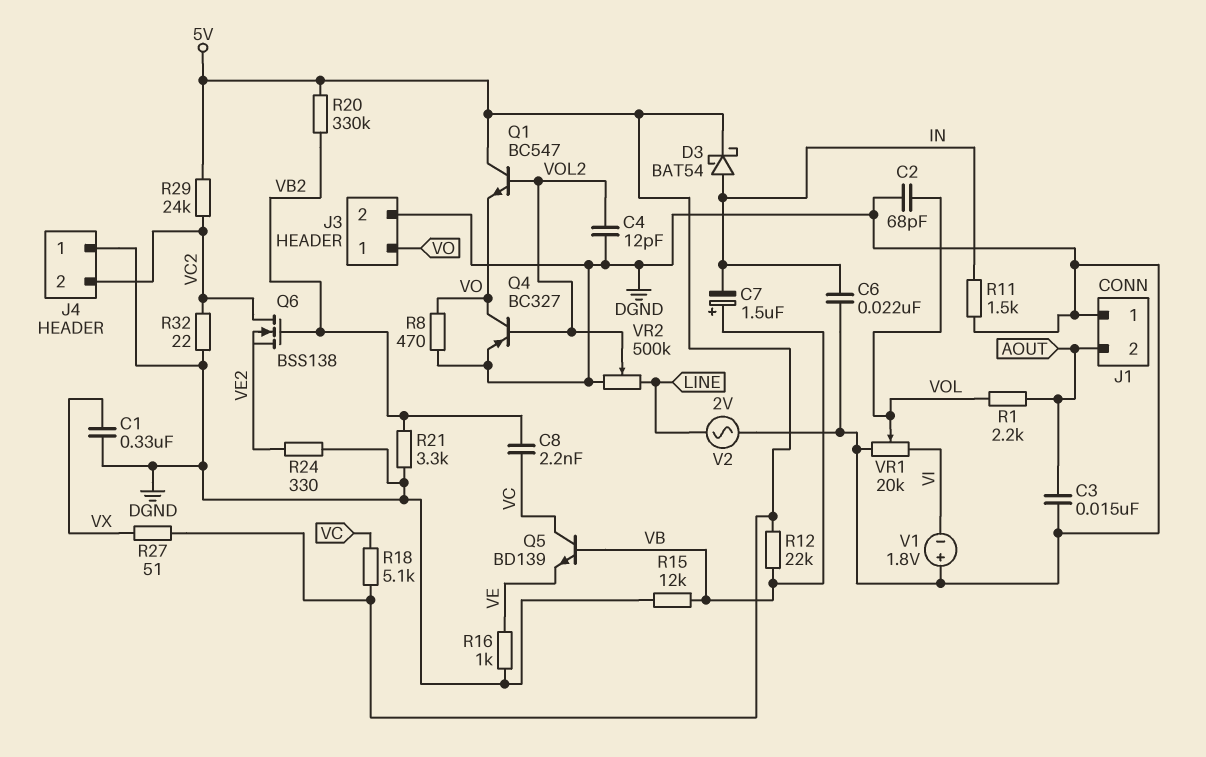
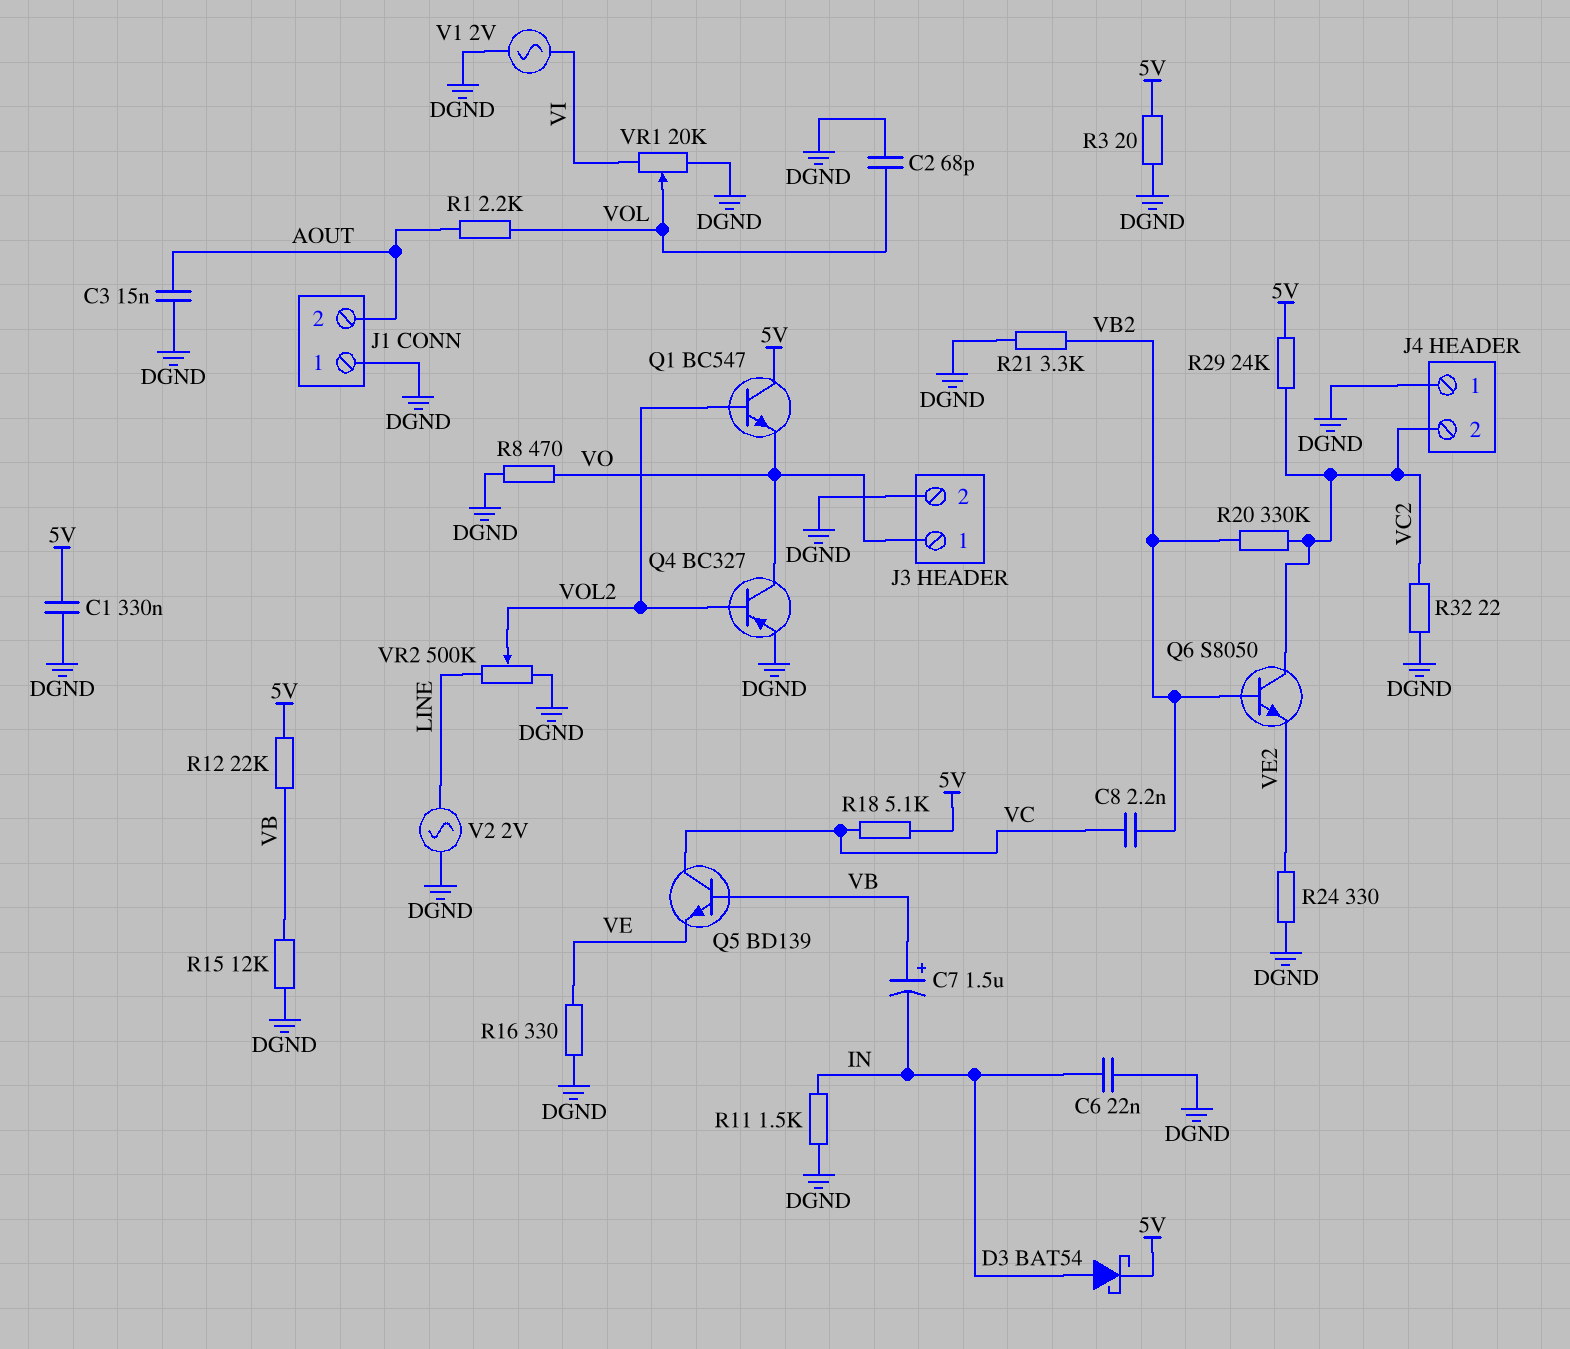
C1: 330nF (DGND, VX) -> 330nF (5V, DGND)
C4: 12pF (DGND, VOL2) -> none
Q6: NMOS BSS138 (G VB2, D VC2, S VE2) -> NPN S8050 (B VB2, C VC2, E VE2)
R3: none -> 20 (5V, DGND)
R16: 1k (DGND, VE) -> 330 (DGND, VE)
R20: 330k (5V, VB2) -> 330k (VB2, VC2)
R27: 51 (5V, VX) -> none
V1: 1.8V (plus DGND, minus VI) -> AC 2V (DGND, VI)

